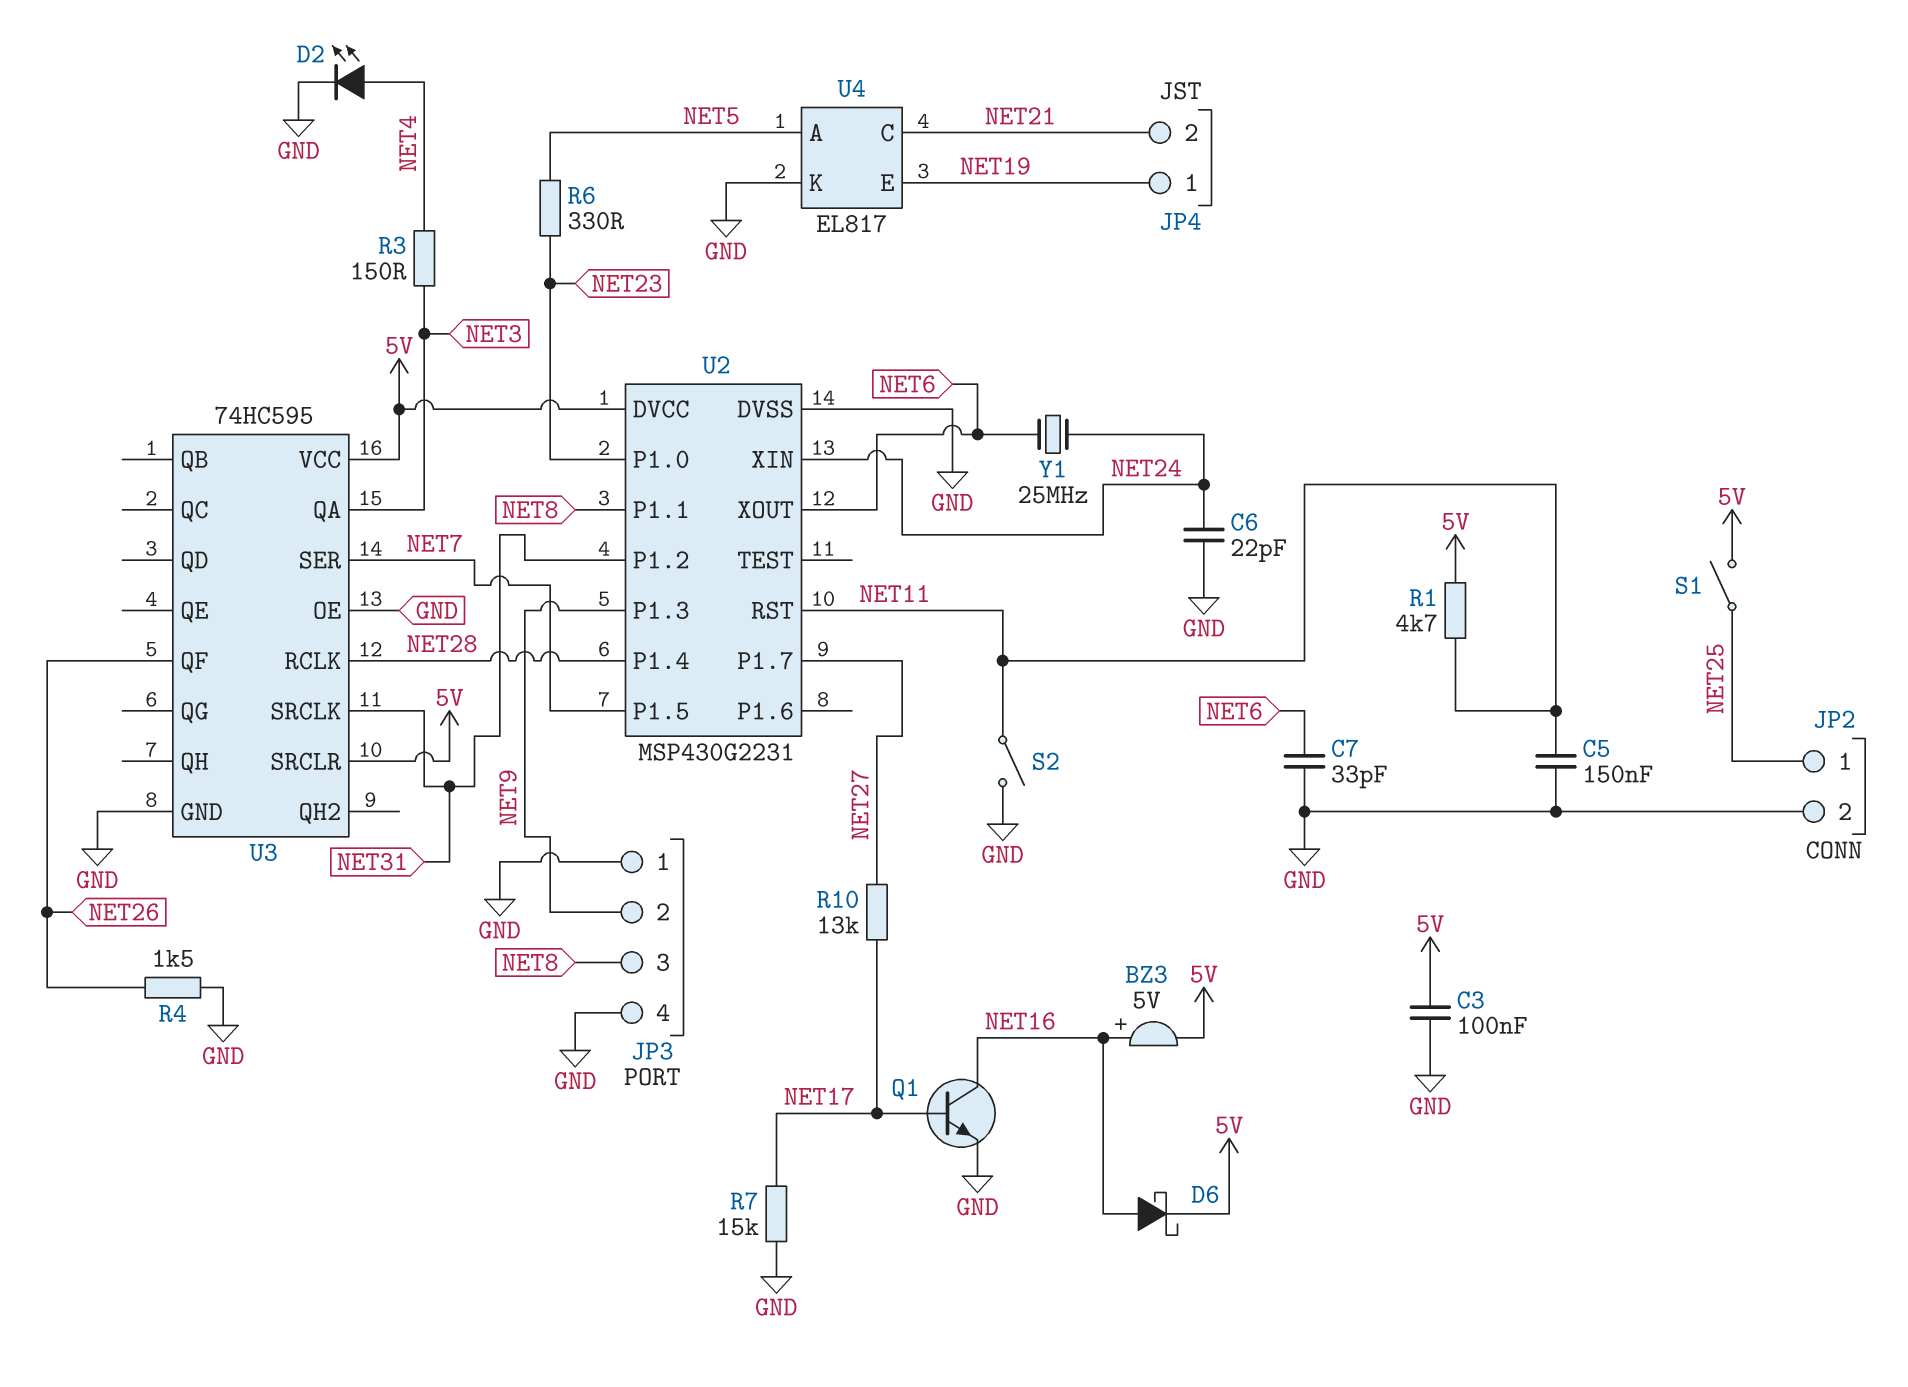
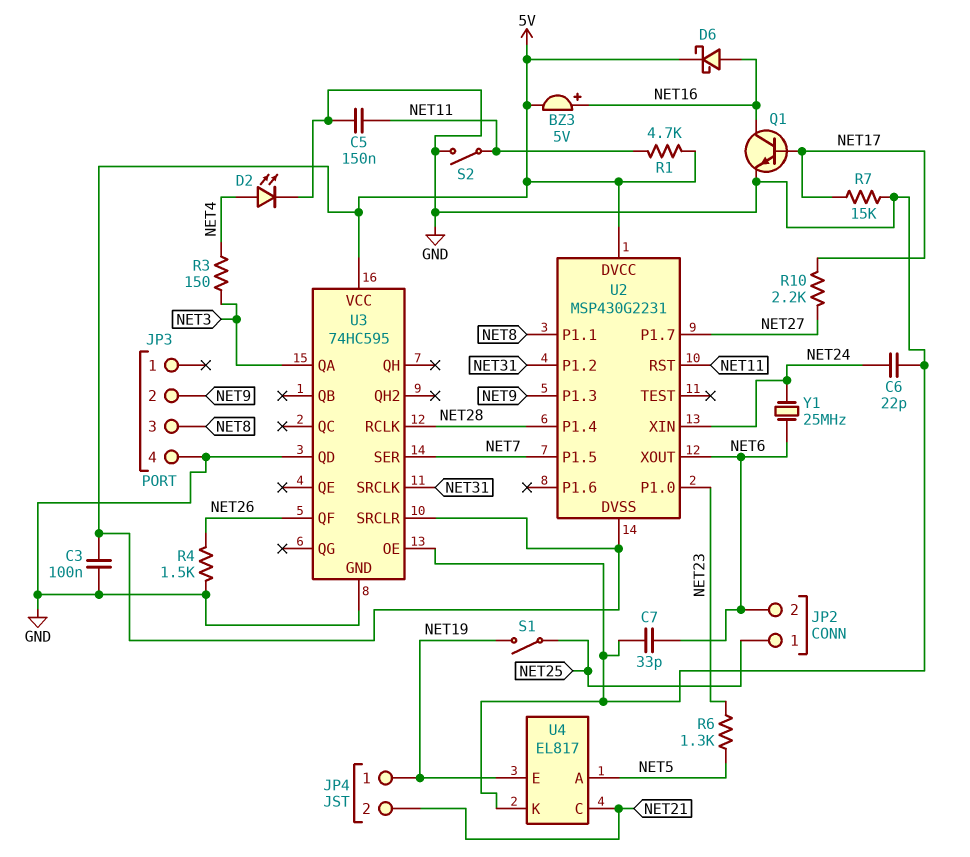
JP2 pin 2: GND -> NET6
JP3 pin 1: GND -> none
R6: 330 (NET5, NET23) -> 1.3k (NET5, NET23)
R10: 13k (NET17, NET27) -> 2.2k (NET17, NET27)
S1: switch (5V, NET25) -> switch (NET19, NET25)
U2 pin DVSS: GND -> 5V
U3 pin QD: none -> GND

